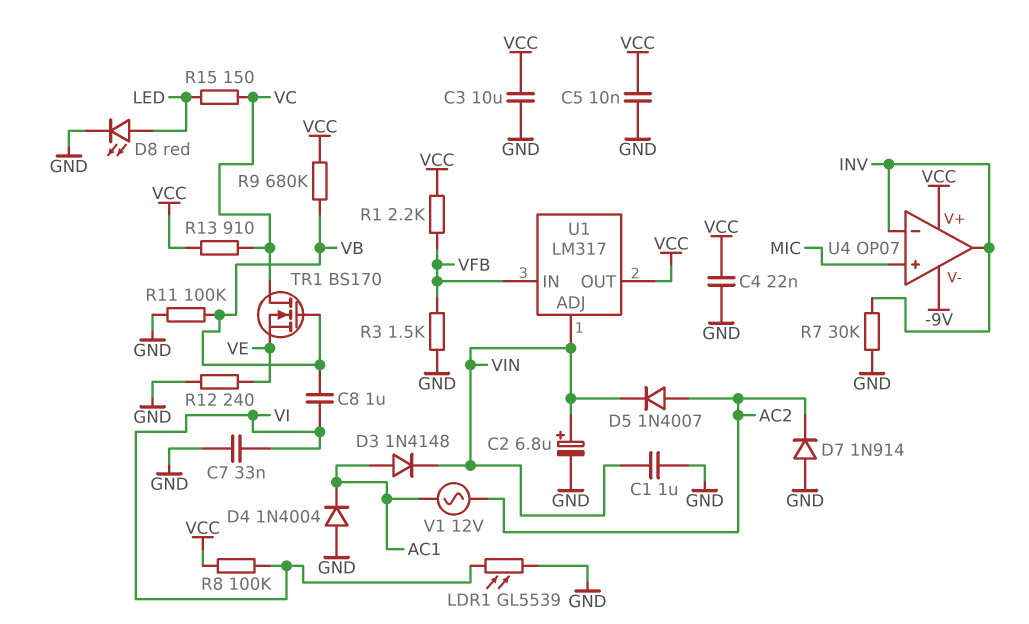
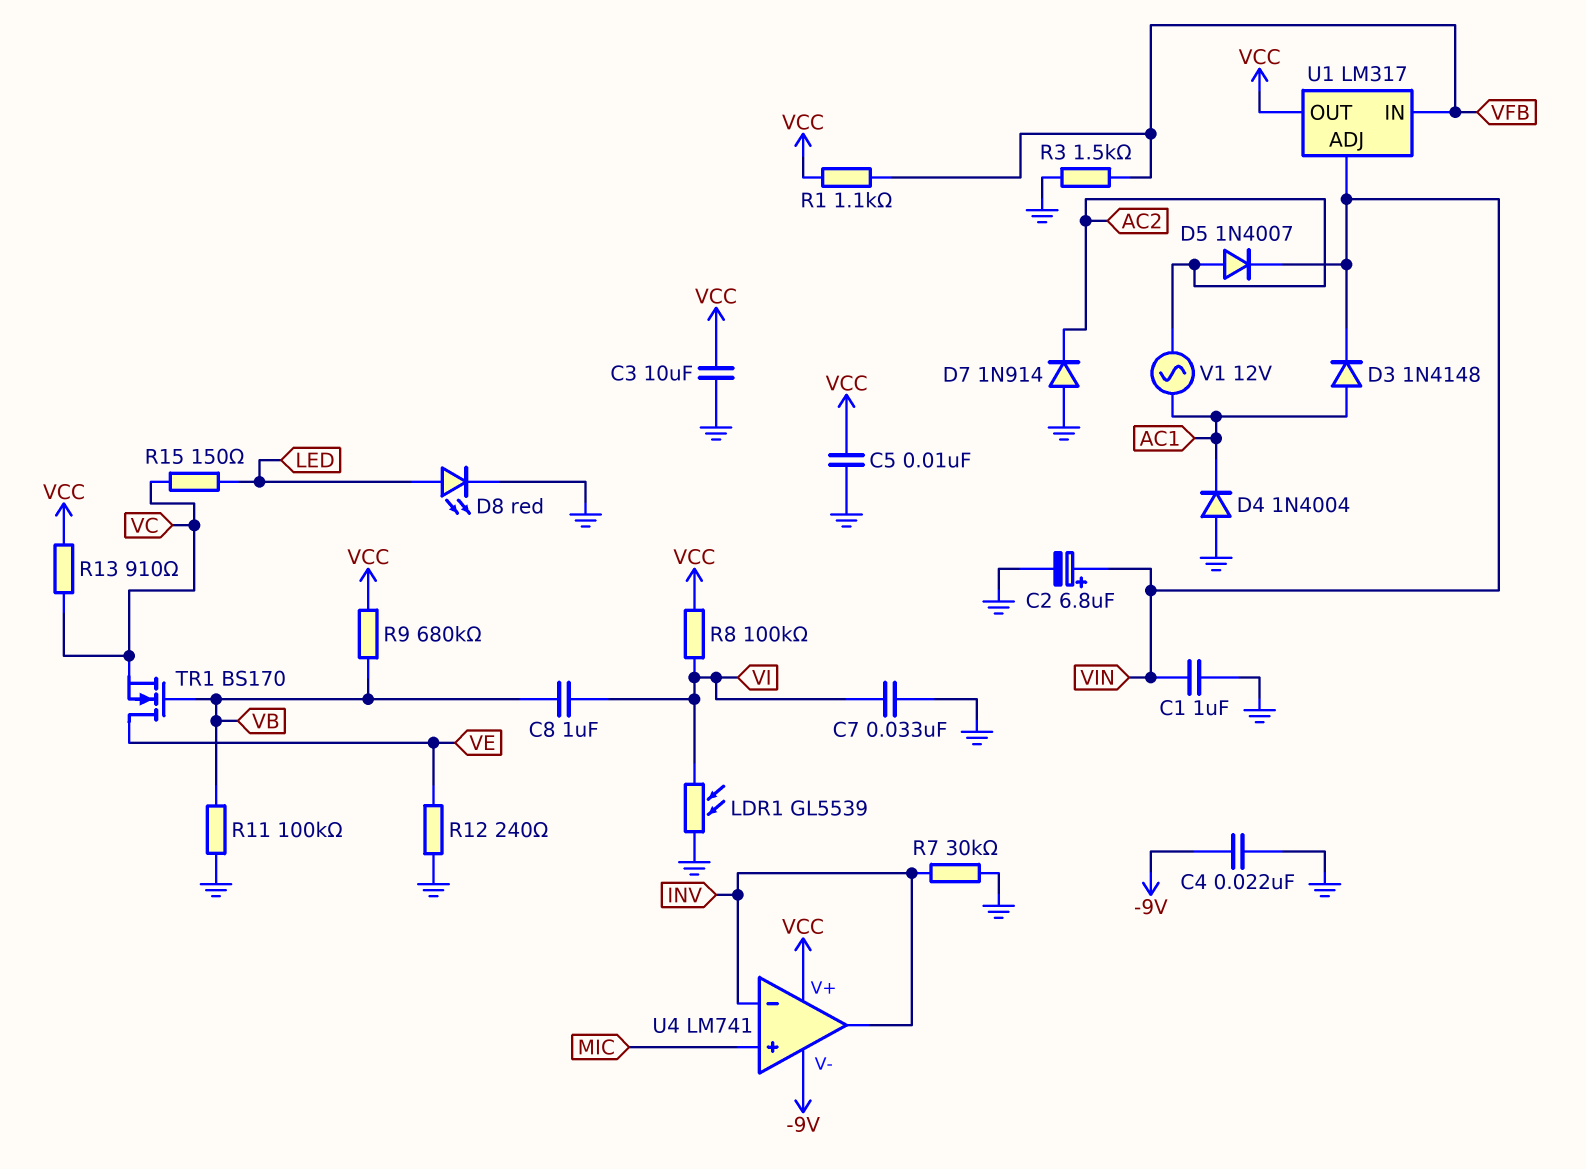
C4: 22nF (GND, VCC) -> 22nF (-9V, GND)
R1: 2.2k (VCC, VFB) -> 1.1k (VCC, VFB)
TR1: NMOS BS170 (G VB, D VC, S VE) -> NMOS BS170 (G VB, D VE, S VC)
U4: OP07 -> LM741

